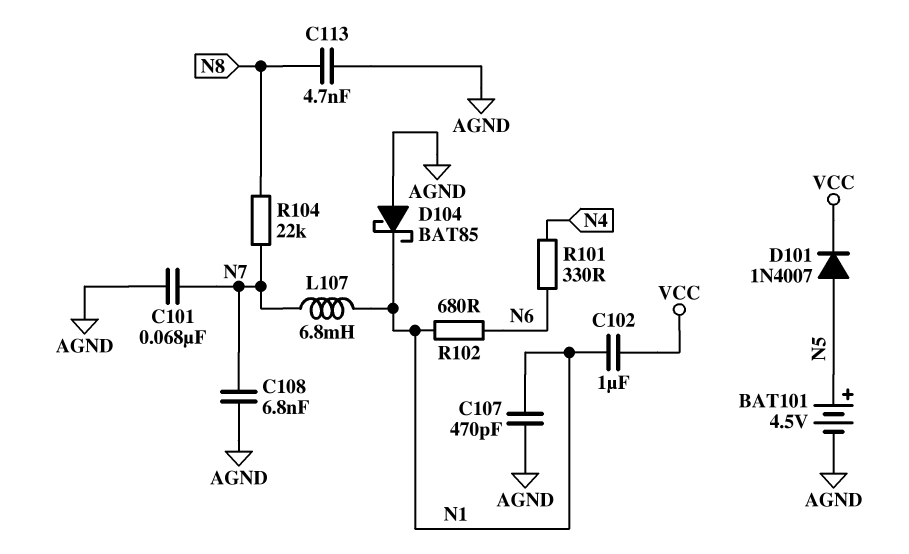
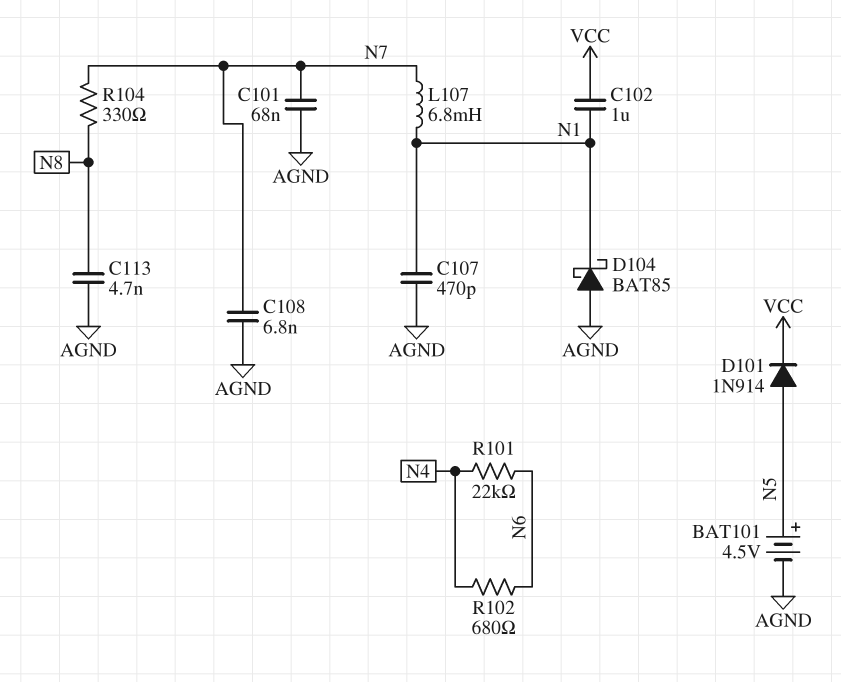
D101: diode 1N4007 (A N5, K VCC) -> diode 1N914 (A N5, K VCC)
R101: 330 (N4, N6) -> 22k (N4, N6)
R102: 680 (N1, N6) -> 680 (N4, N6)
R104: 22k (N7, N8) -> 330 (N7, N8)

